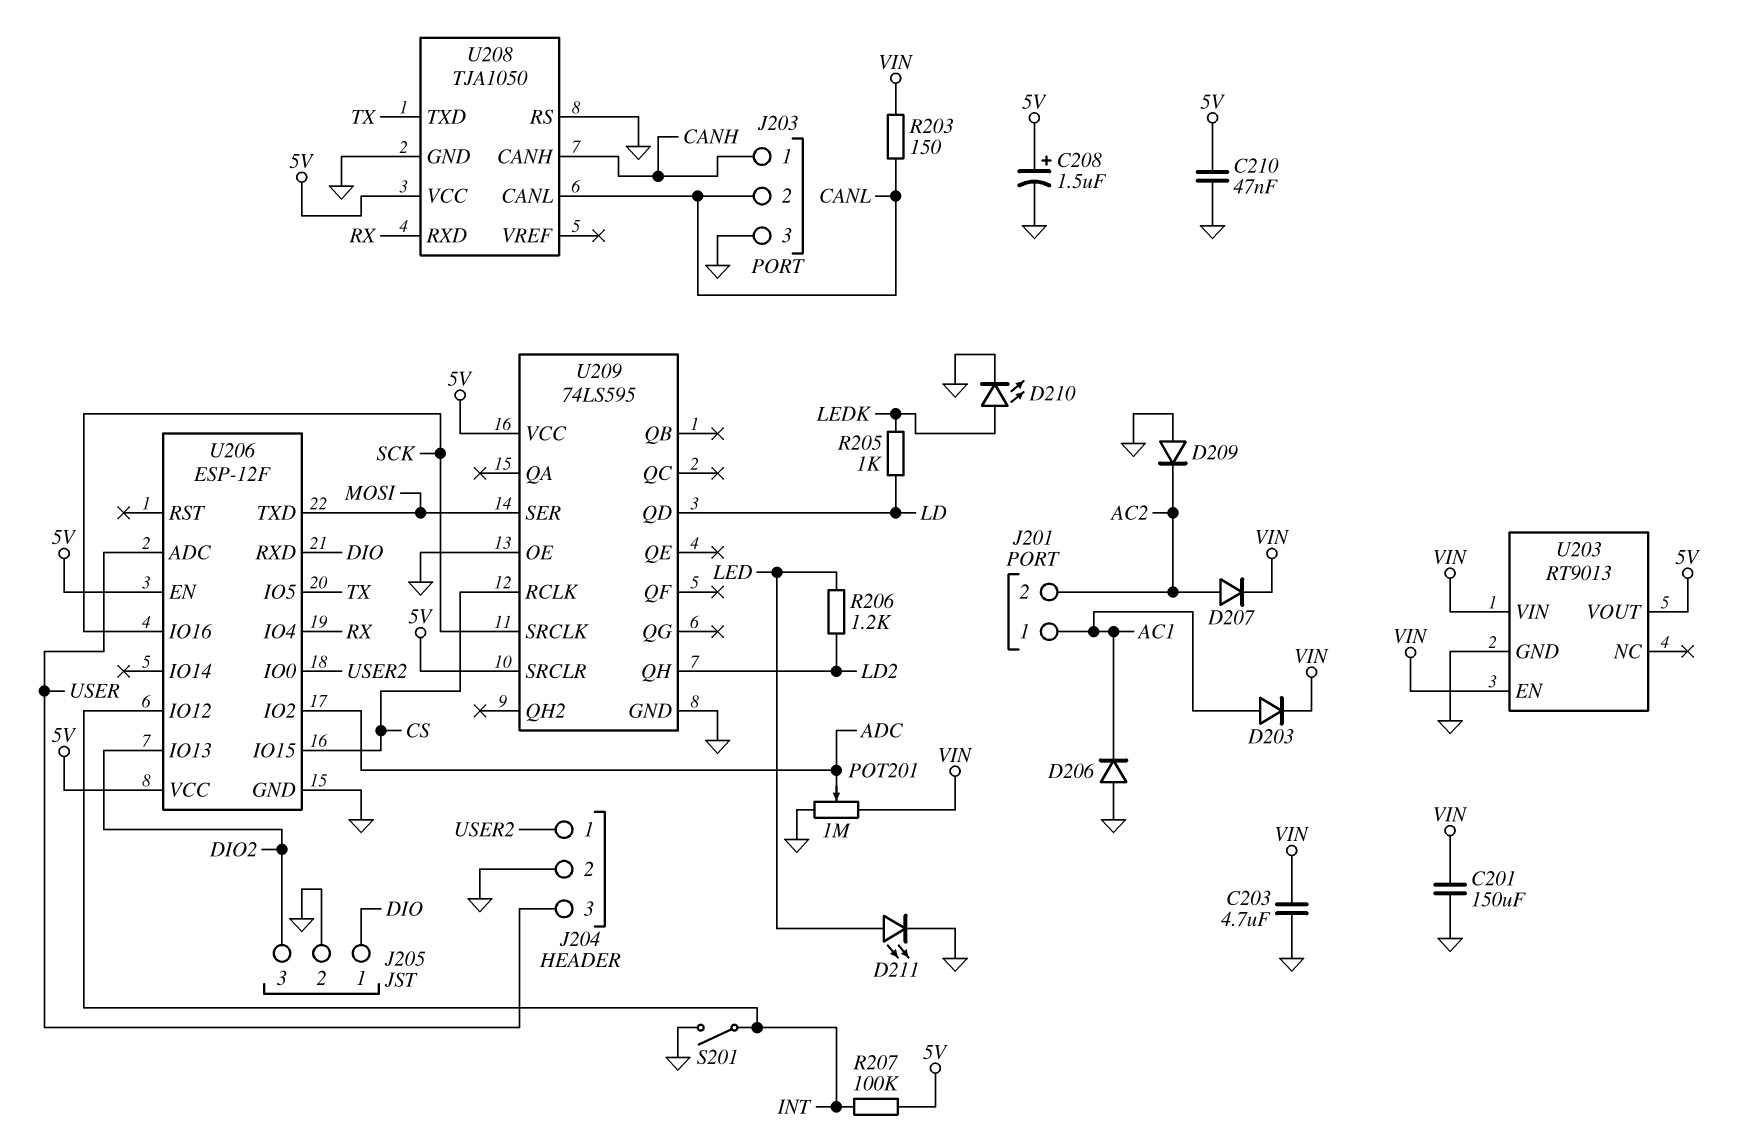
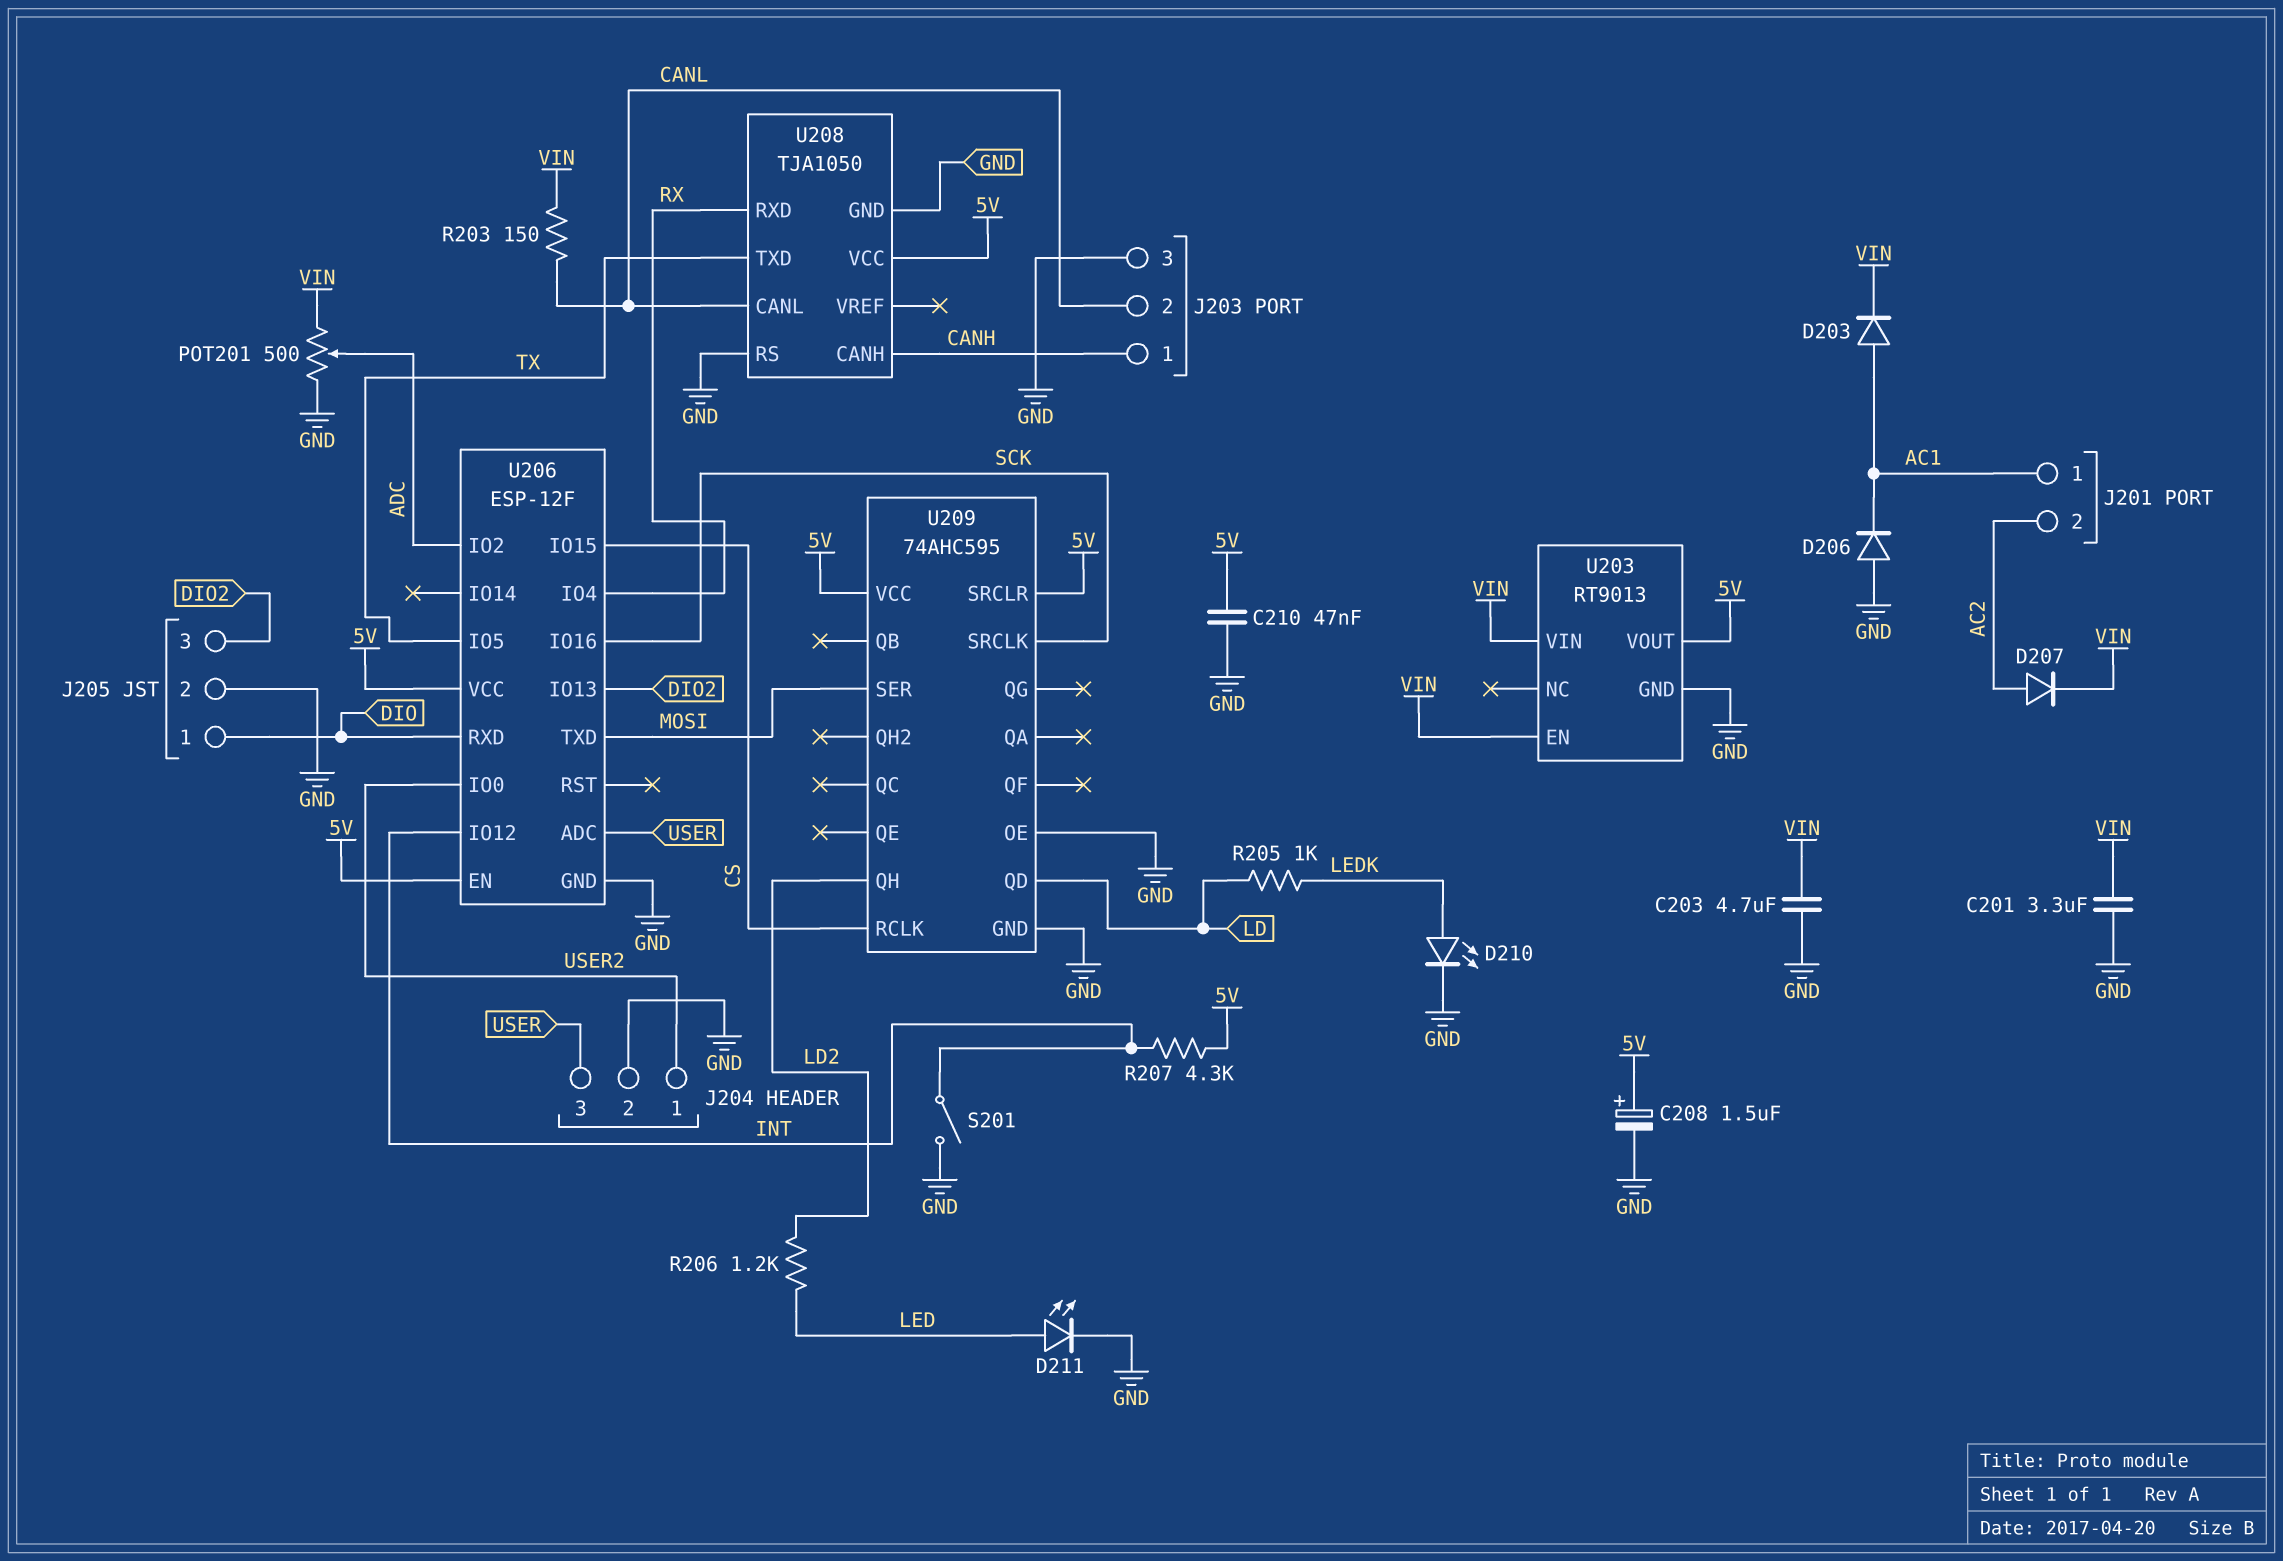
C201: 150uF (GND, VIN) -> 3.3uF (GND, VIN)
D209: diode (A GND, K AC2) -> none
POT201: 1M (GND, VIN, wiper ADC) -> 500 (GND, VIN, wiper ADC)
R207: 100k (5V, INT) -> 4.3k (5V, INT)
U209: 74LS595 -> 74AHC595

